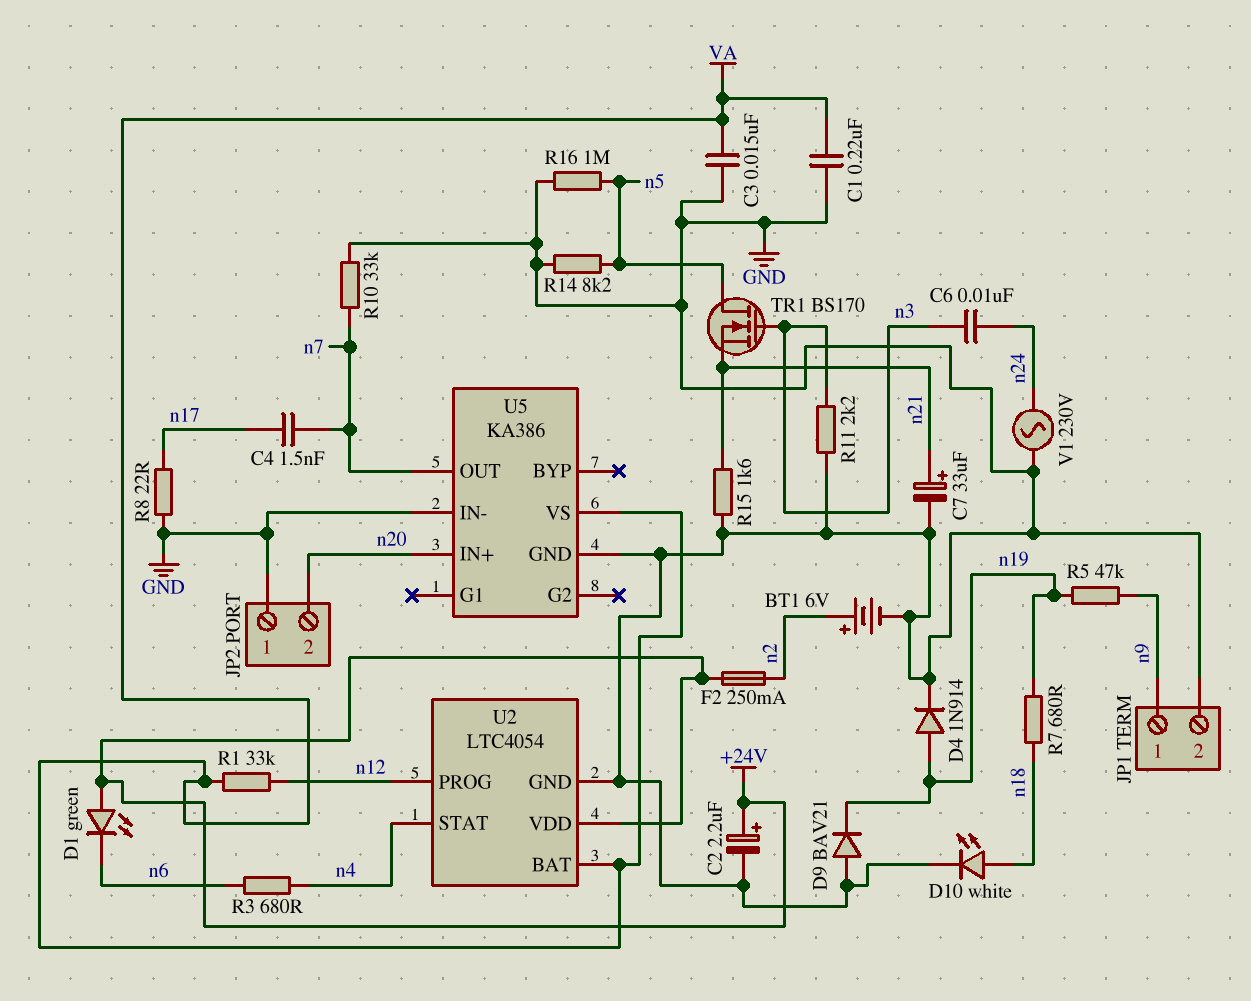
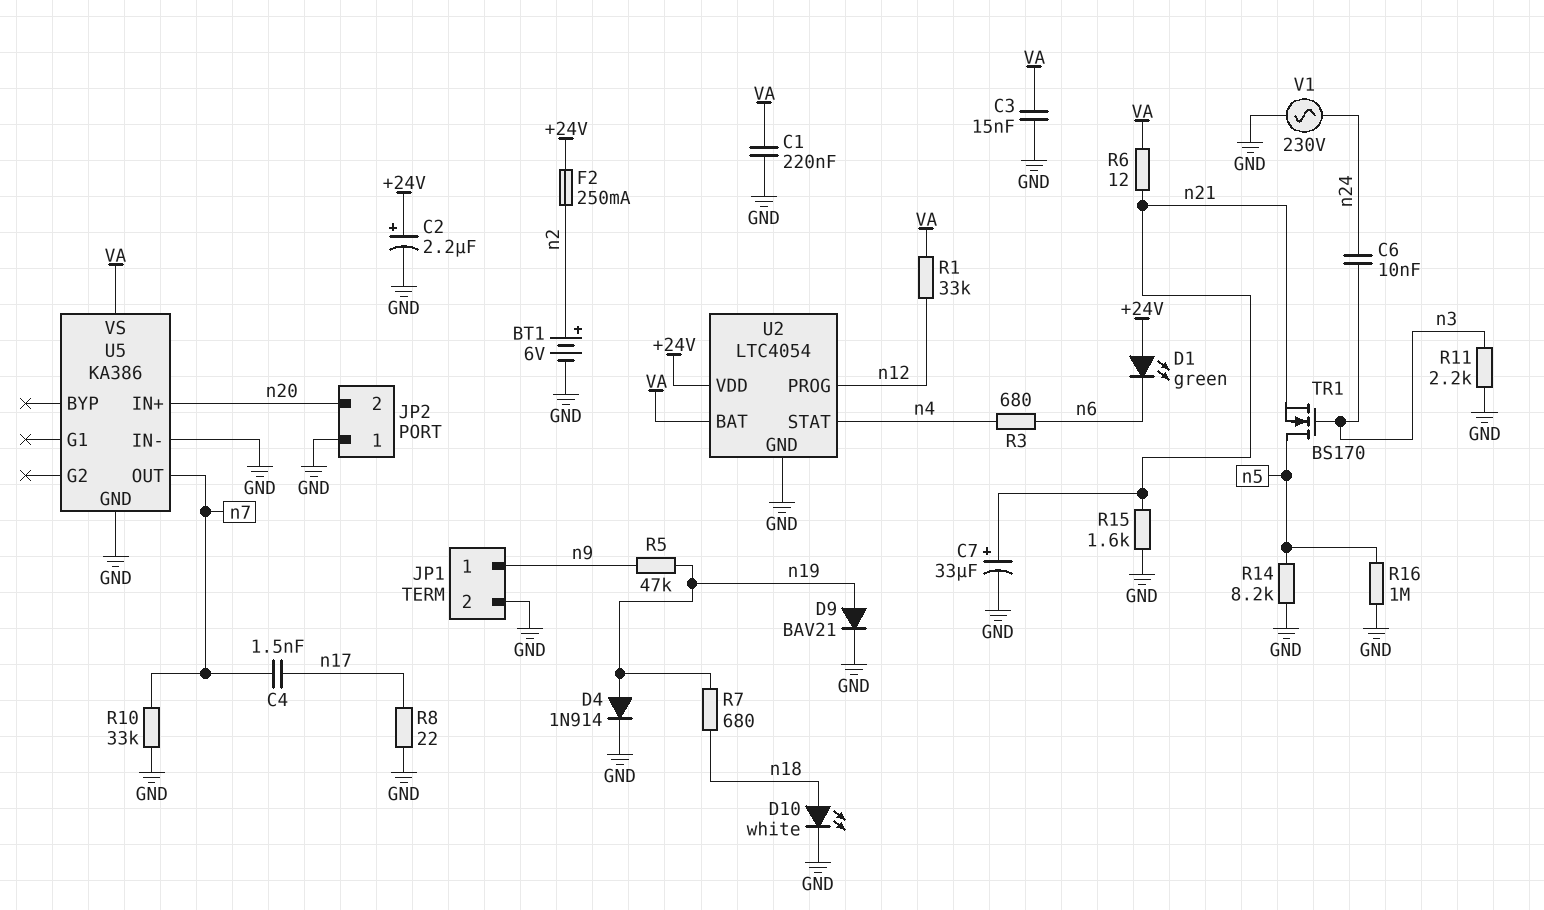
D9: diode BAV21 (A GND, K n19) -> diode BAV21 (A n19, K GND)
R6: none -> 12 (VA, n21)

